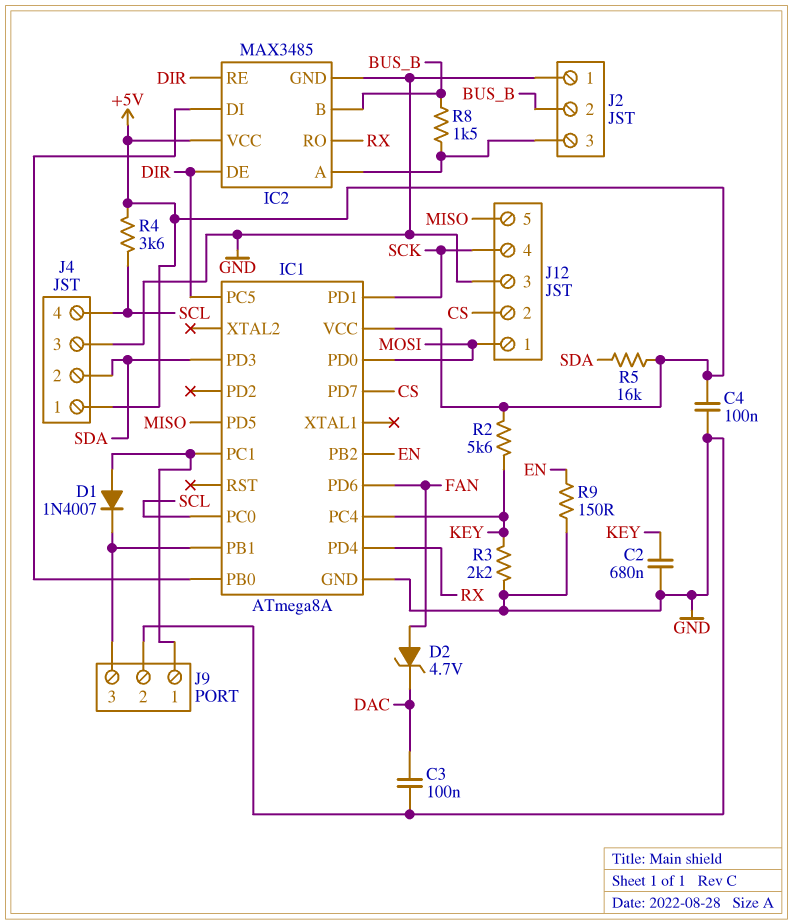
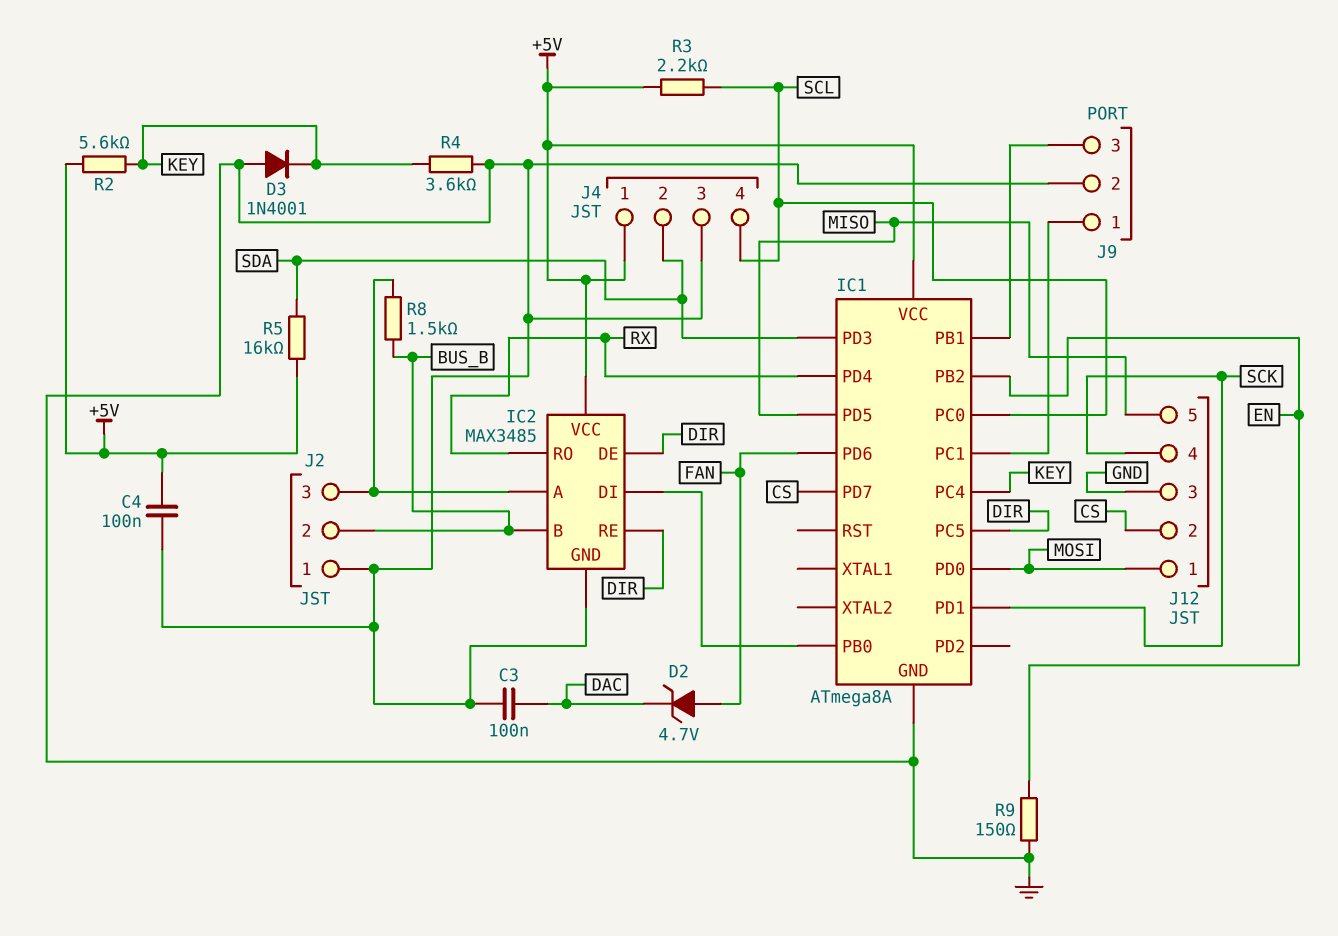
C2: 680nF (GND, KEY) -> none
D1: diode 1N4007 (A IC1/PC1, K IC1/PB1) -> none
D3: none -> diode 1N4001 (A GND, K KEY)
R3: 2.2k (GND, KEY) -> 2.2k (+5V, SCL)
R4: 3.6k (+5V, SCL) -> 3.6k (GND, KEY)

